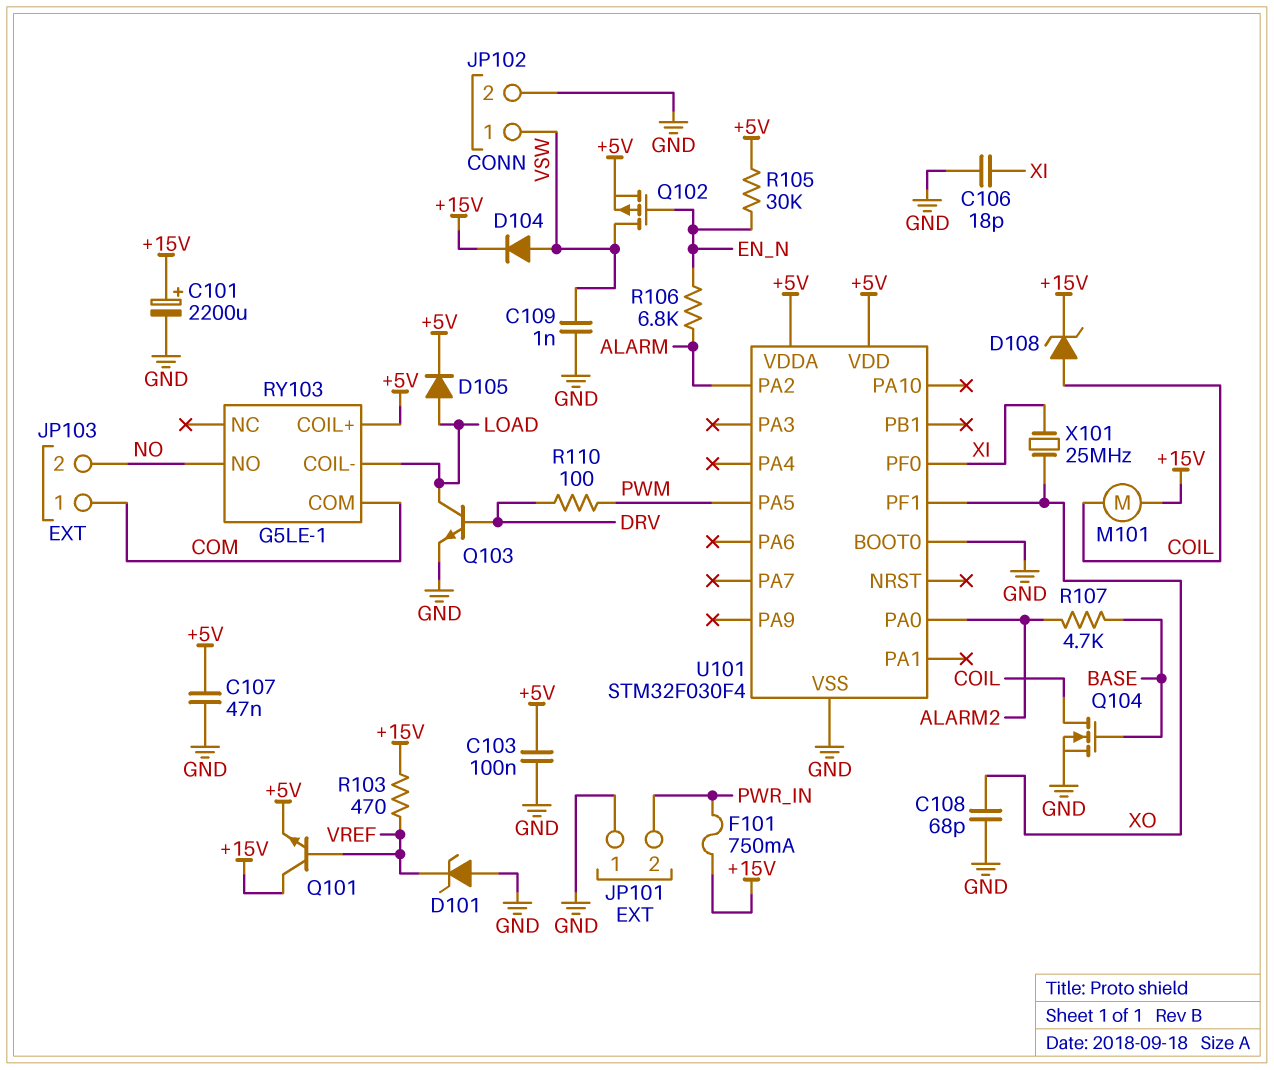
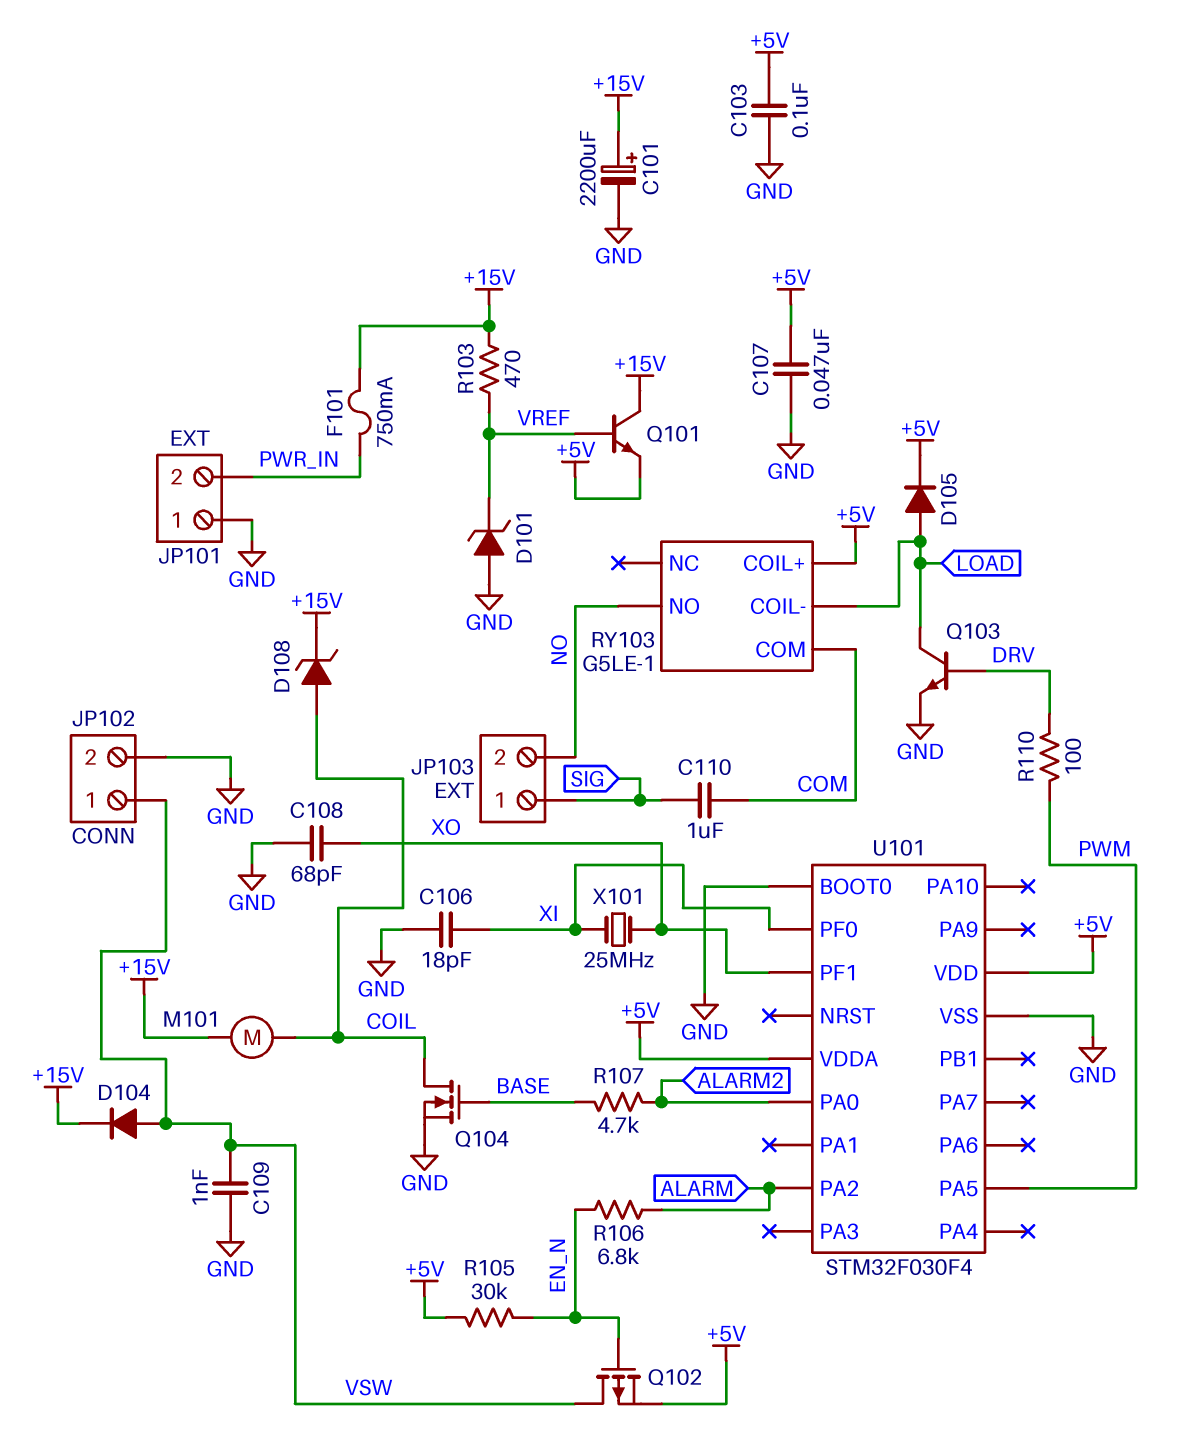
C110: none -> 1uF (COM, SIG)
JP103 pin 1: COM -> SIG

